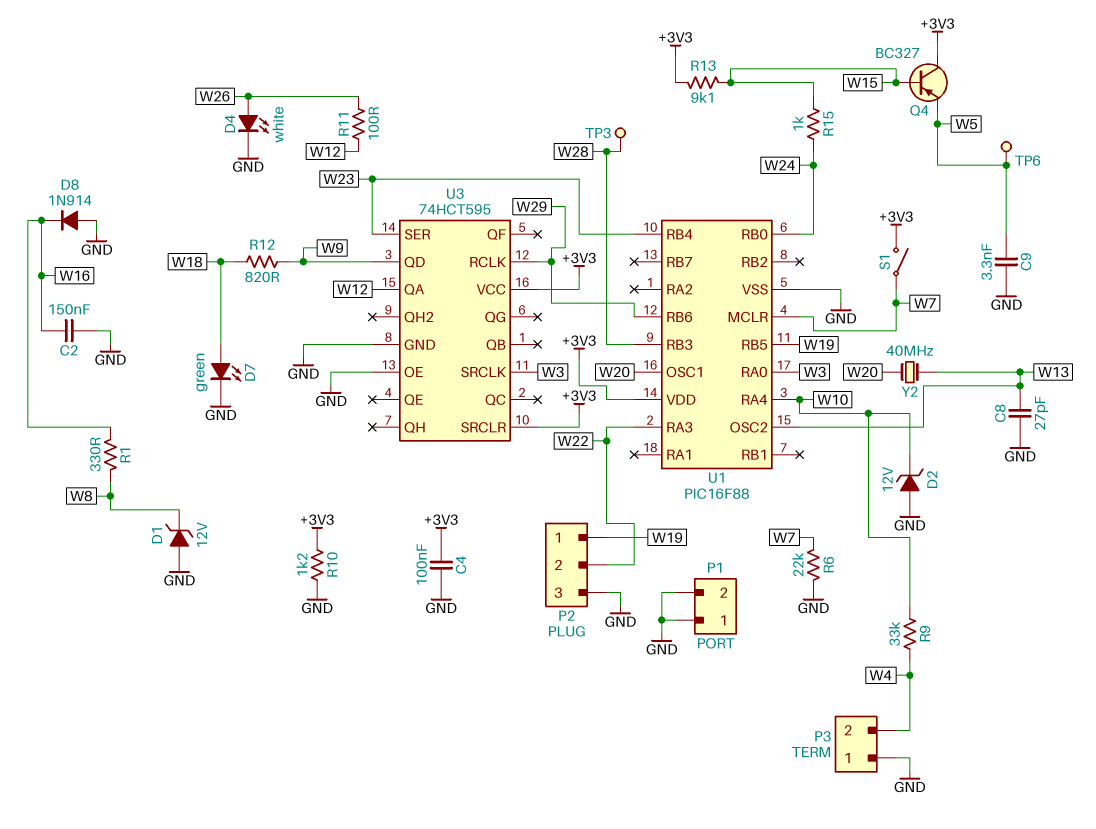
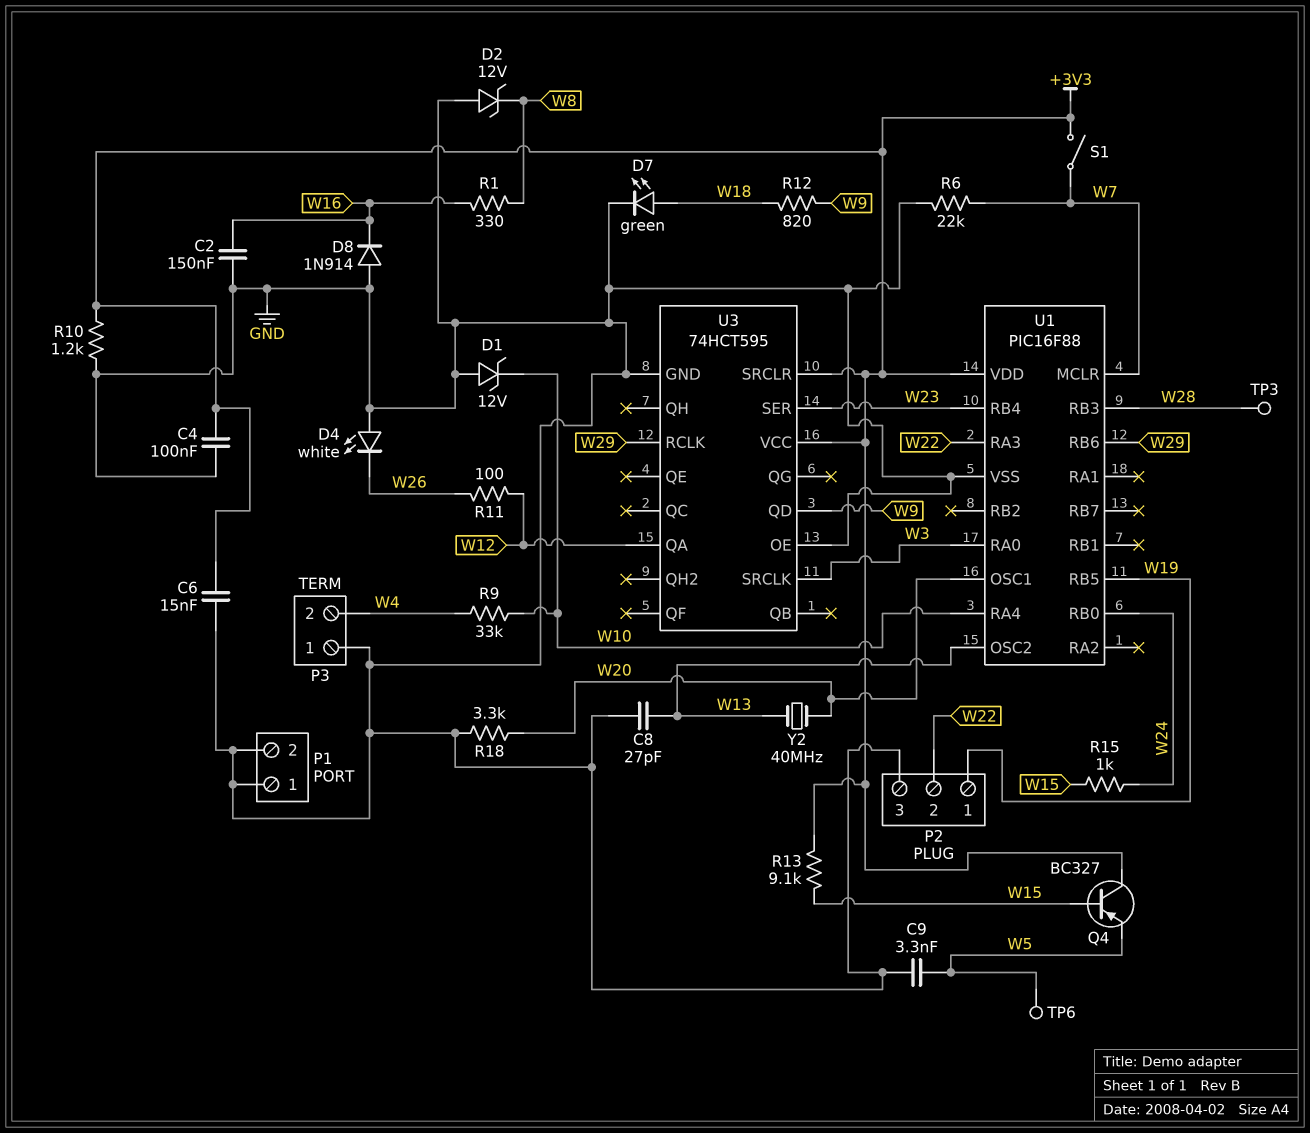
C6: none -> 15nF (+3V3, GND)
D1: zener 12V (A GND, K W8) -> zener 12V (A GND, K W10)
D2: zener 12V (A GND, K W10) -> zener 12V (A GND, K W8)
D4: LED white (A W26, K GND) -> LED white (A GND, K W26)
R18: none -> 3.3k (GND, W20)

